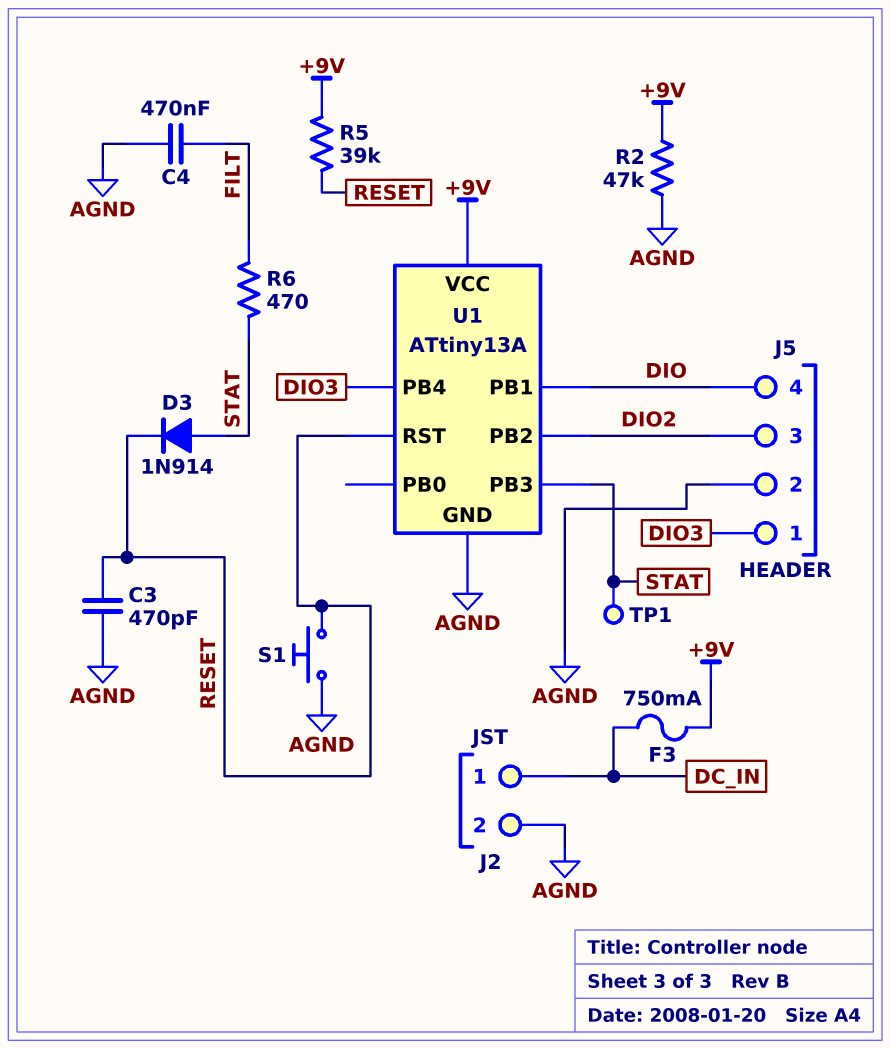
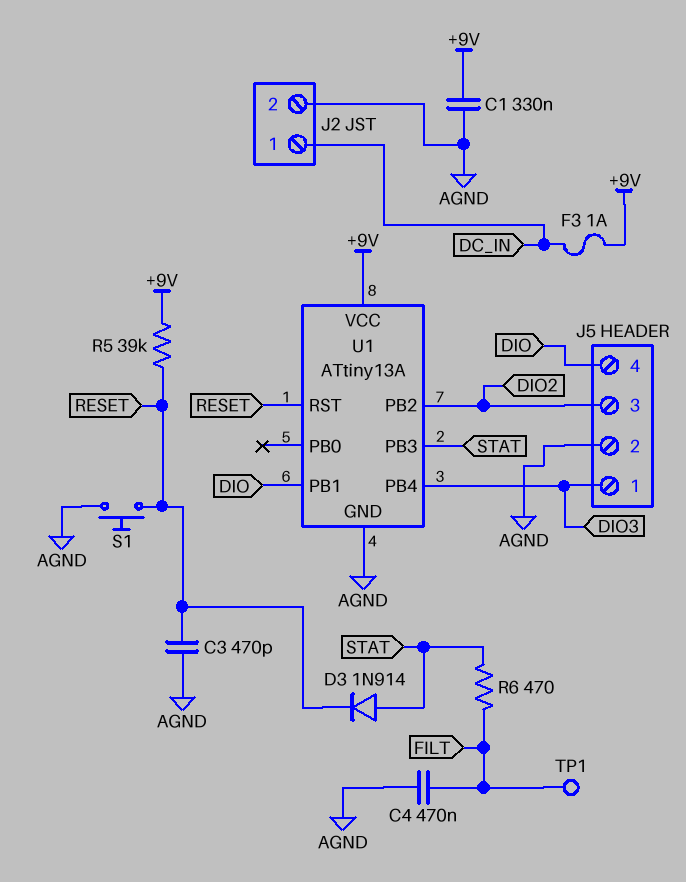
C1: none -> 330nF (+9V, AGND)
F3: 750mA (+9V, DC_IN) -> 1A (+9V, DC_IN)
R2: 47k (+9V, AGND) -> none
TP1: test point (STAT) -> test point (FILT)

